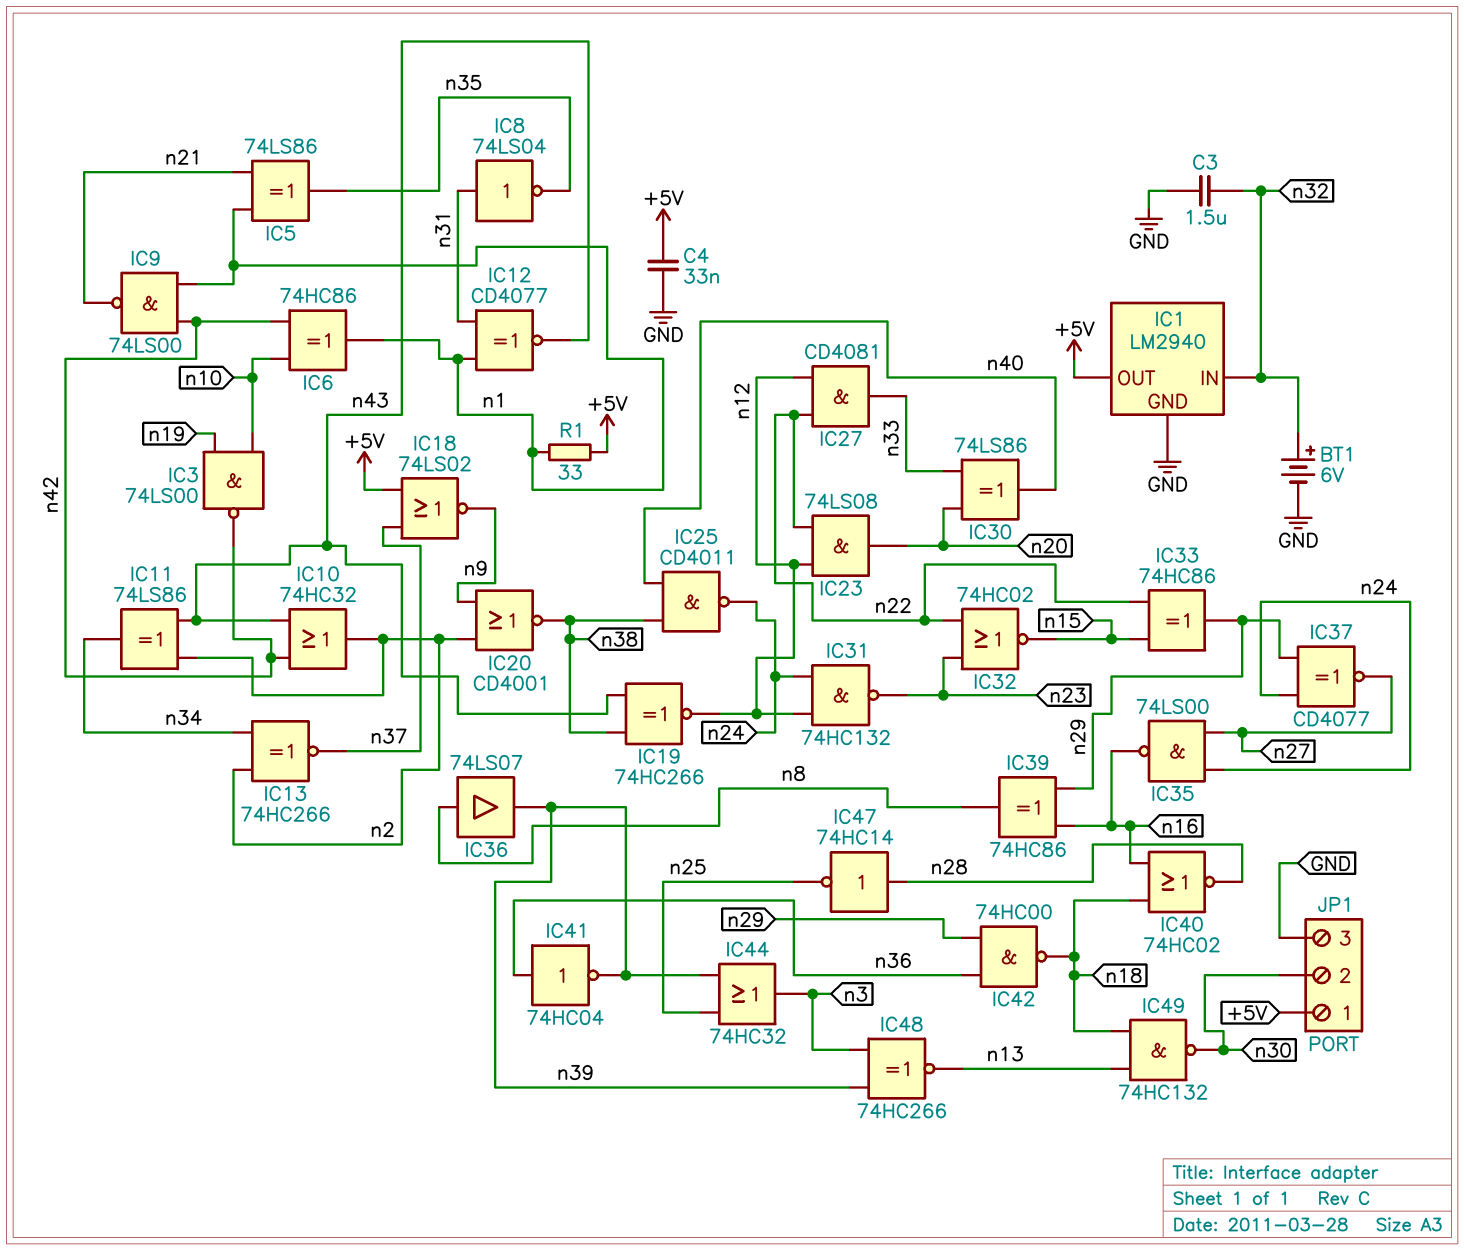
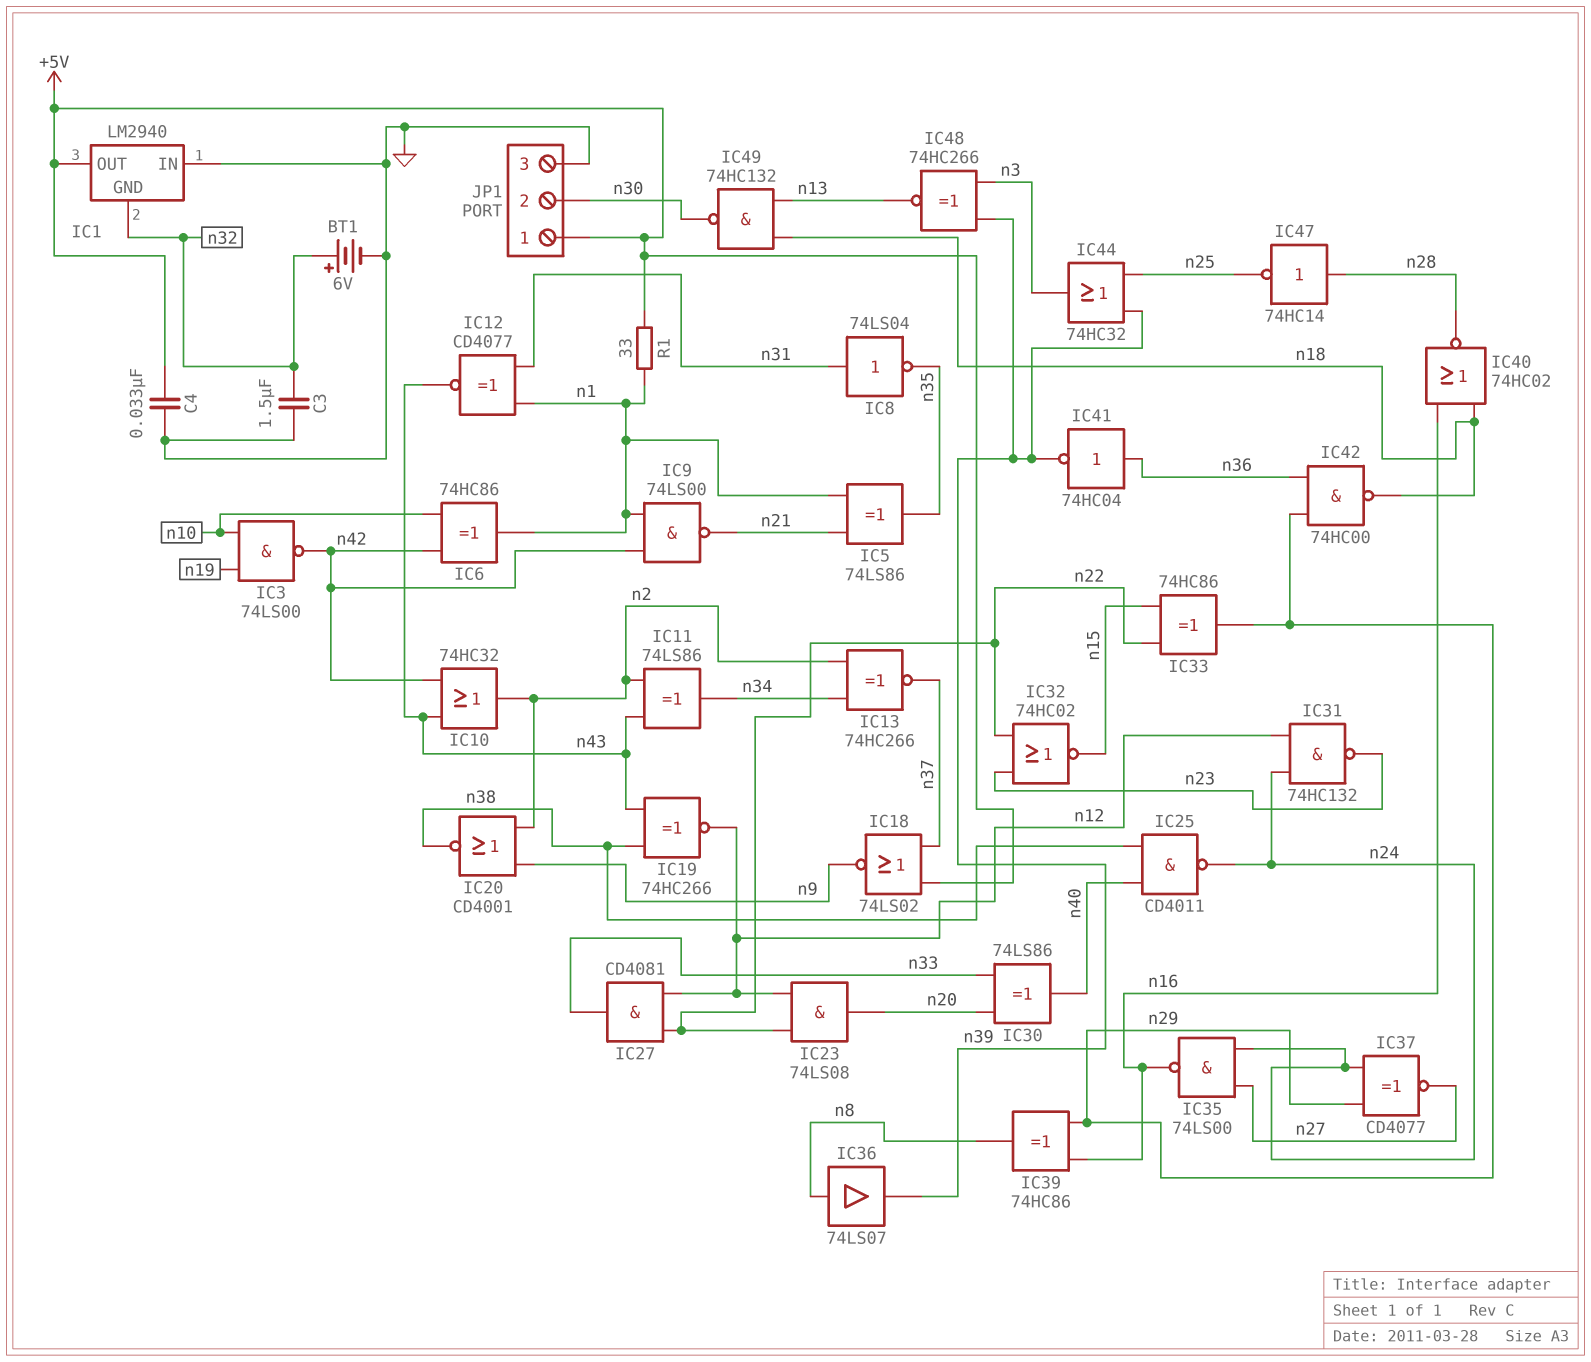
IC1 pin GND: GND -> n32
IC1 pin IN: n32 -> GND

